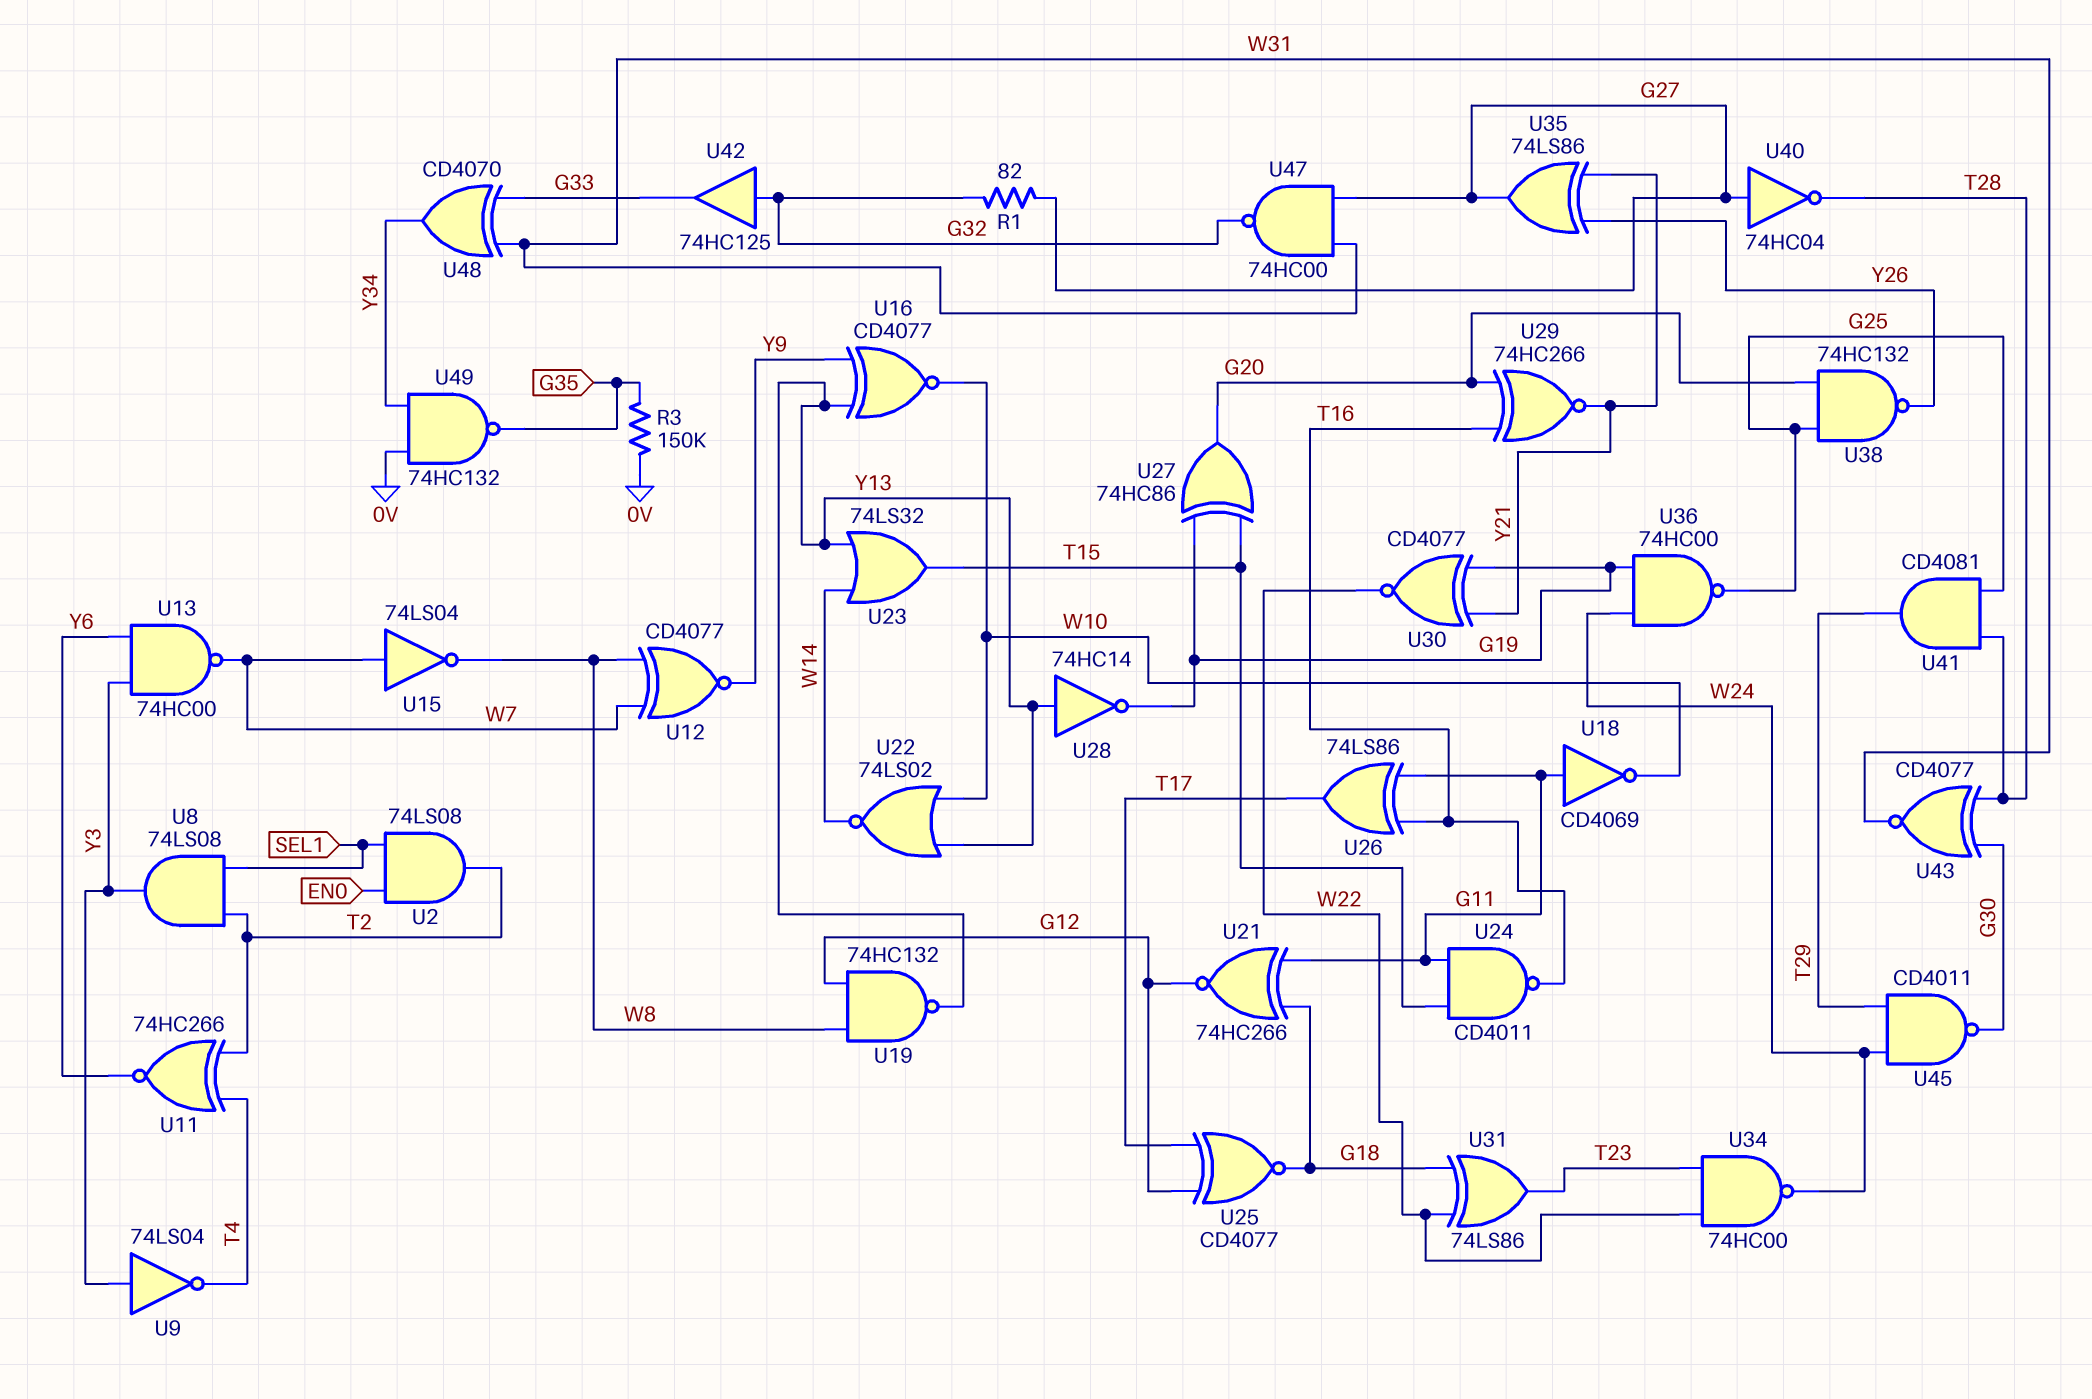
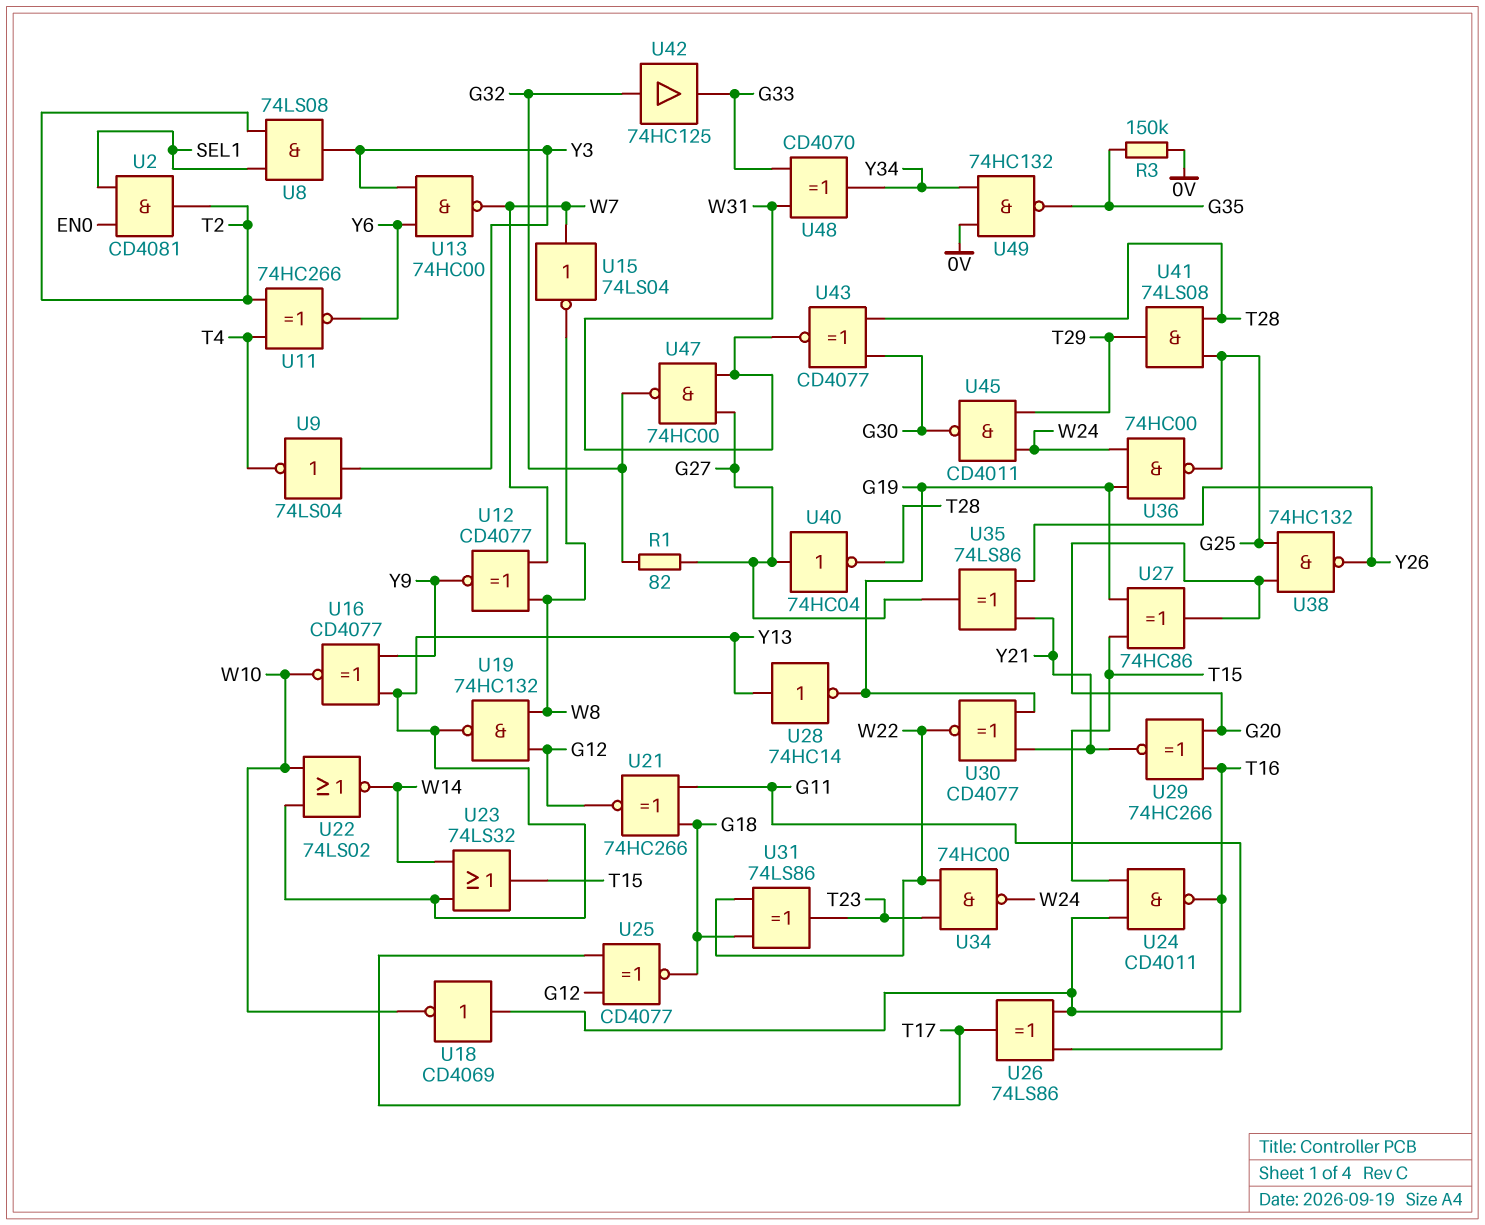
U2: AND 74LS08 (in EN0, in SEL1, out T2) -> AND CD4081 (in EN0, in SEL1, out T2)
U41: AND CD4081 (in G25, in T28, out T29) -> AND 74LS08 (in G25, in T28, out T29)

